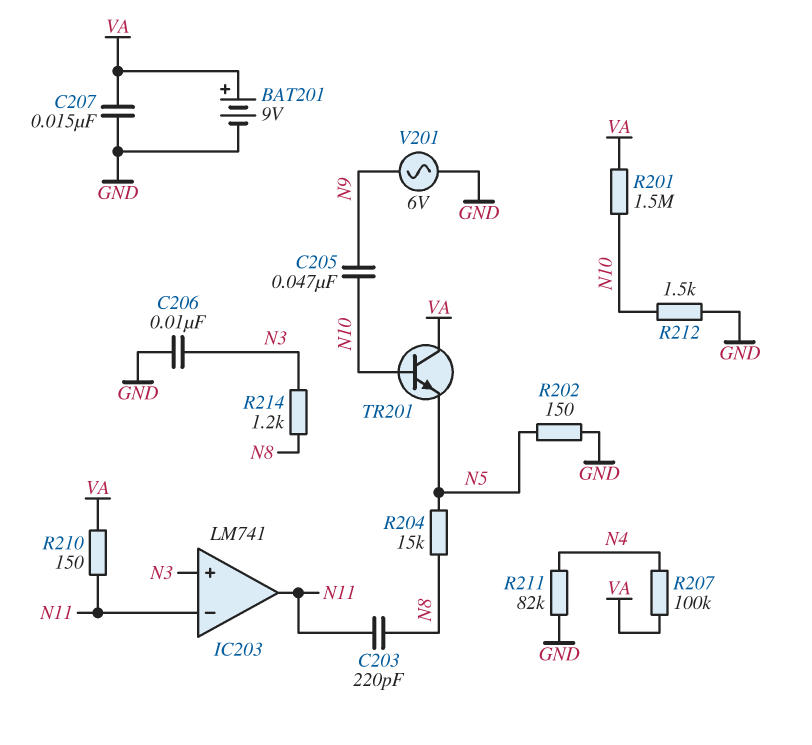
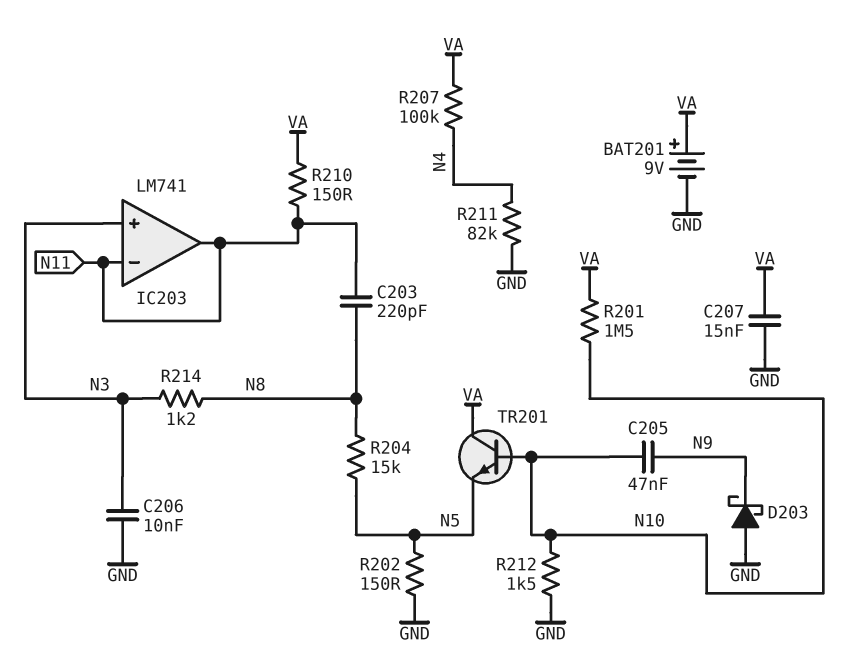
D203: none -> schottky (A GND, K N9)
V201: AC 6V (GND, N9) -> none

